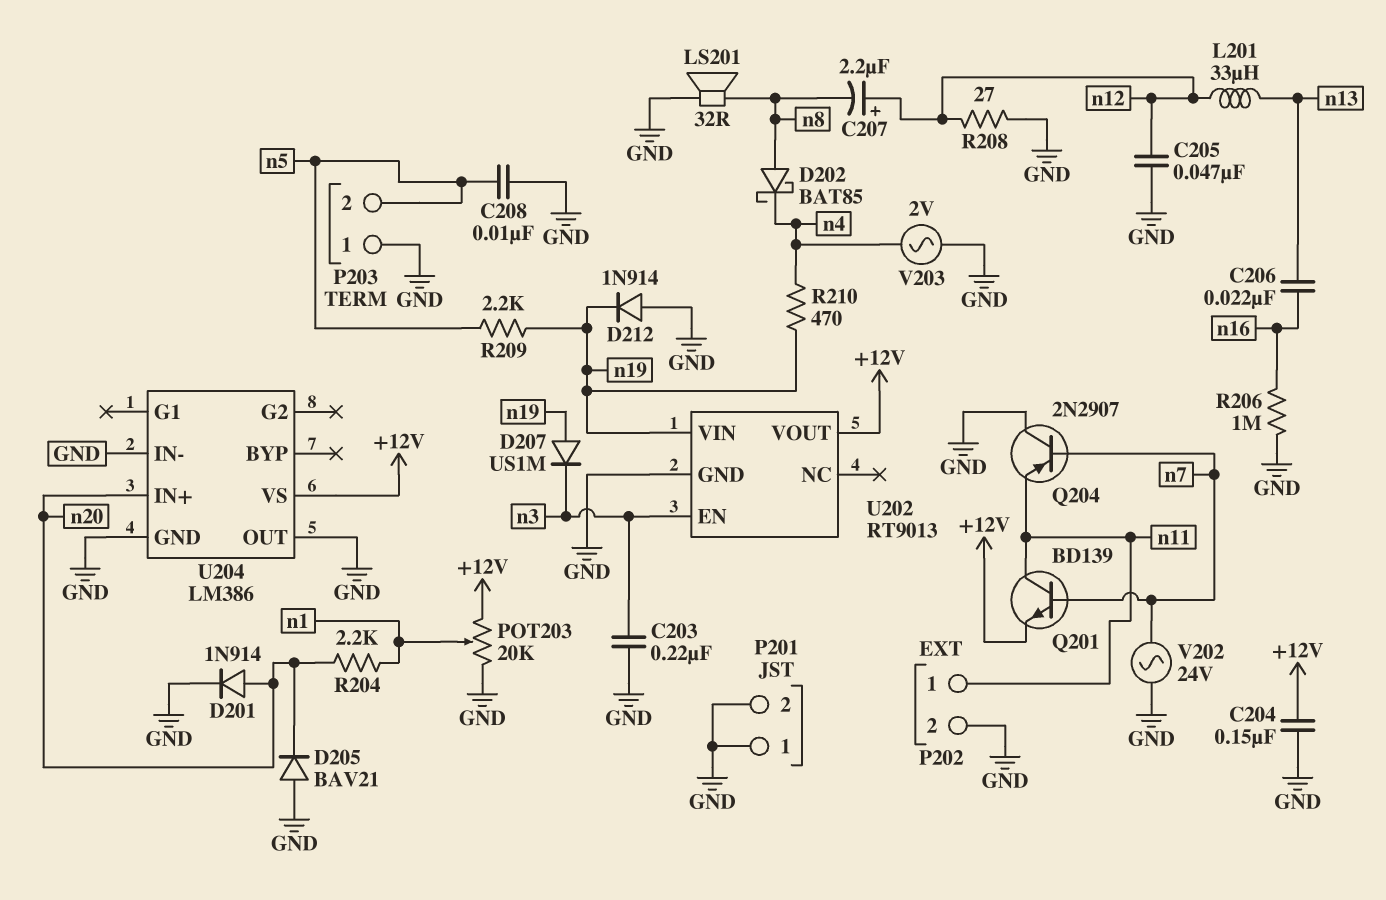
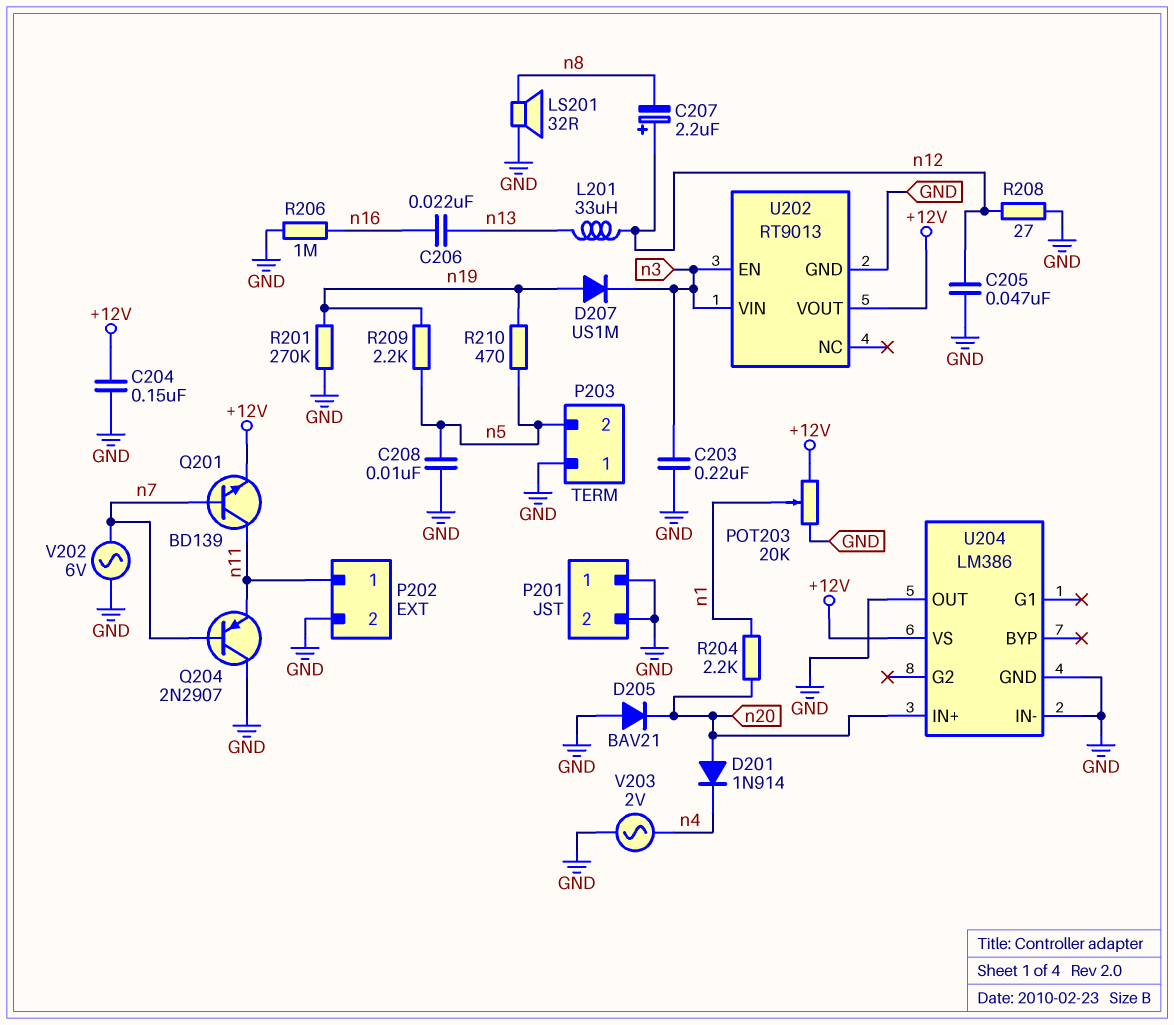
D201: diode 1N914 (A n20, K GND) -> diode 1N914 (A n20, K n4)
D202: schottky BAT85 (A n8, K n4) -> none
D212: diode 1N914 (A GND, K n19) -> none
R201: none -> 270k (GND, n19)
R210: 470 (n4, n19) -> 470 (n5, n19)
U202 pin VIN: n19 -> n3
V202: AC 24V (GND, n7) -> AC 6V (GND, n7)

